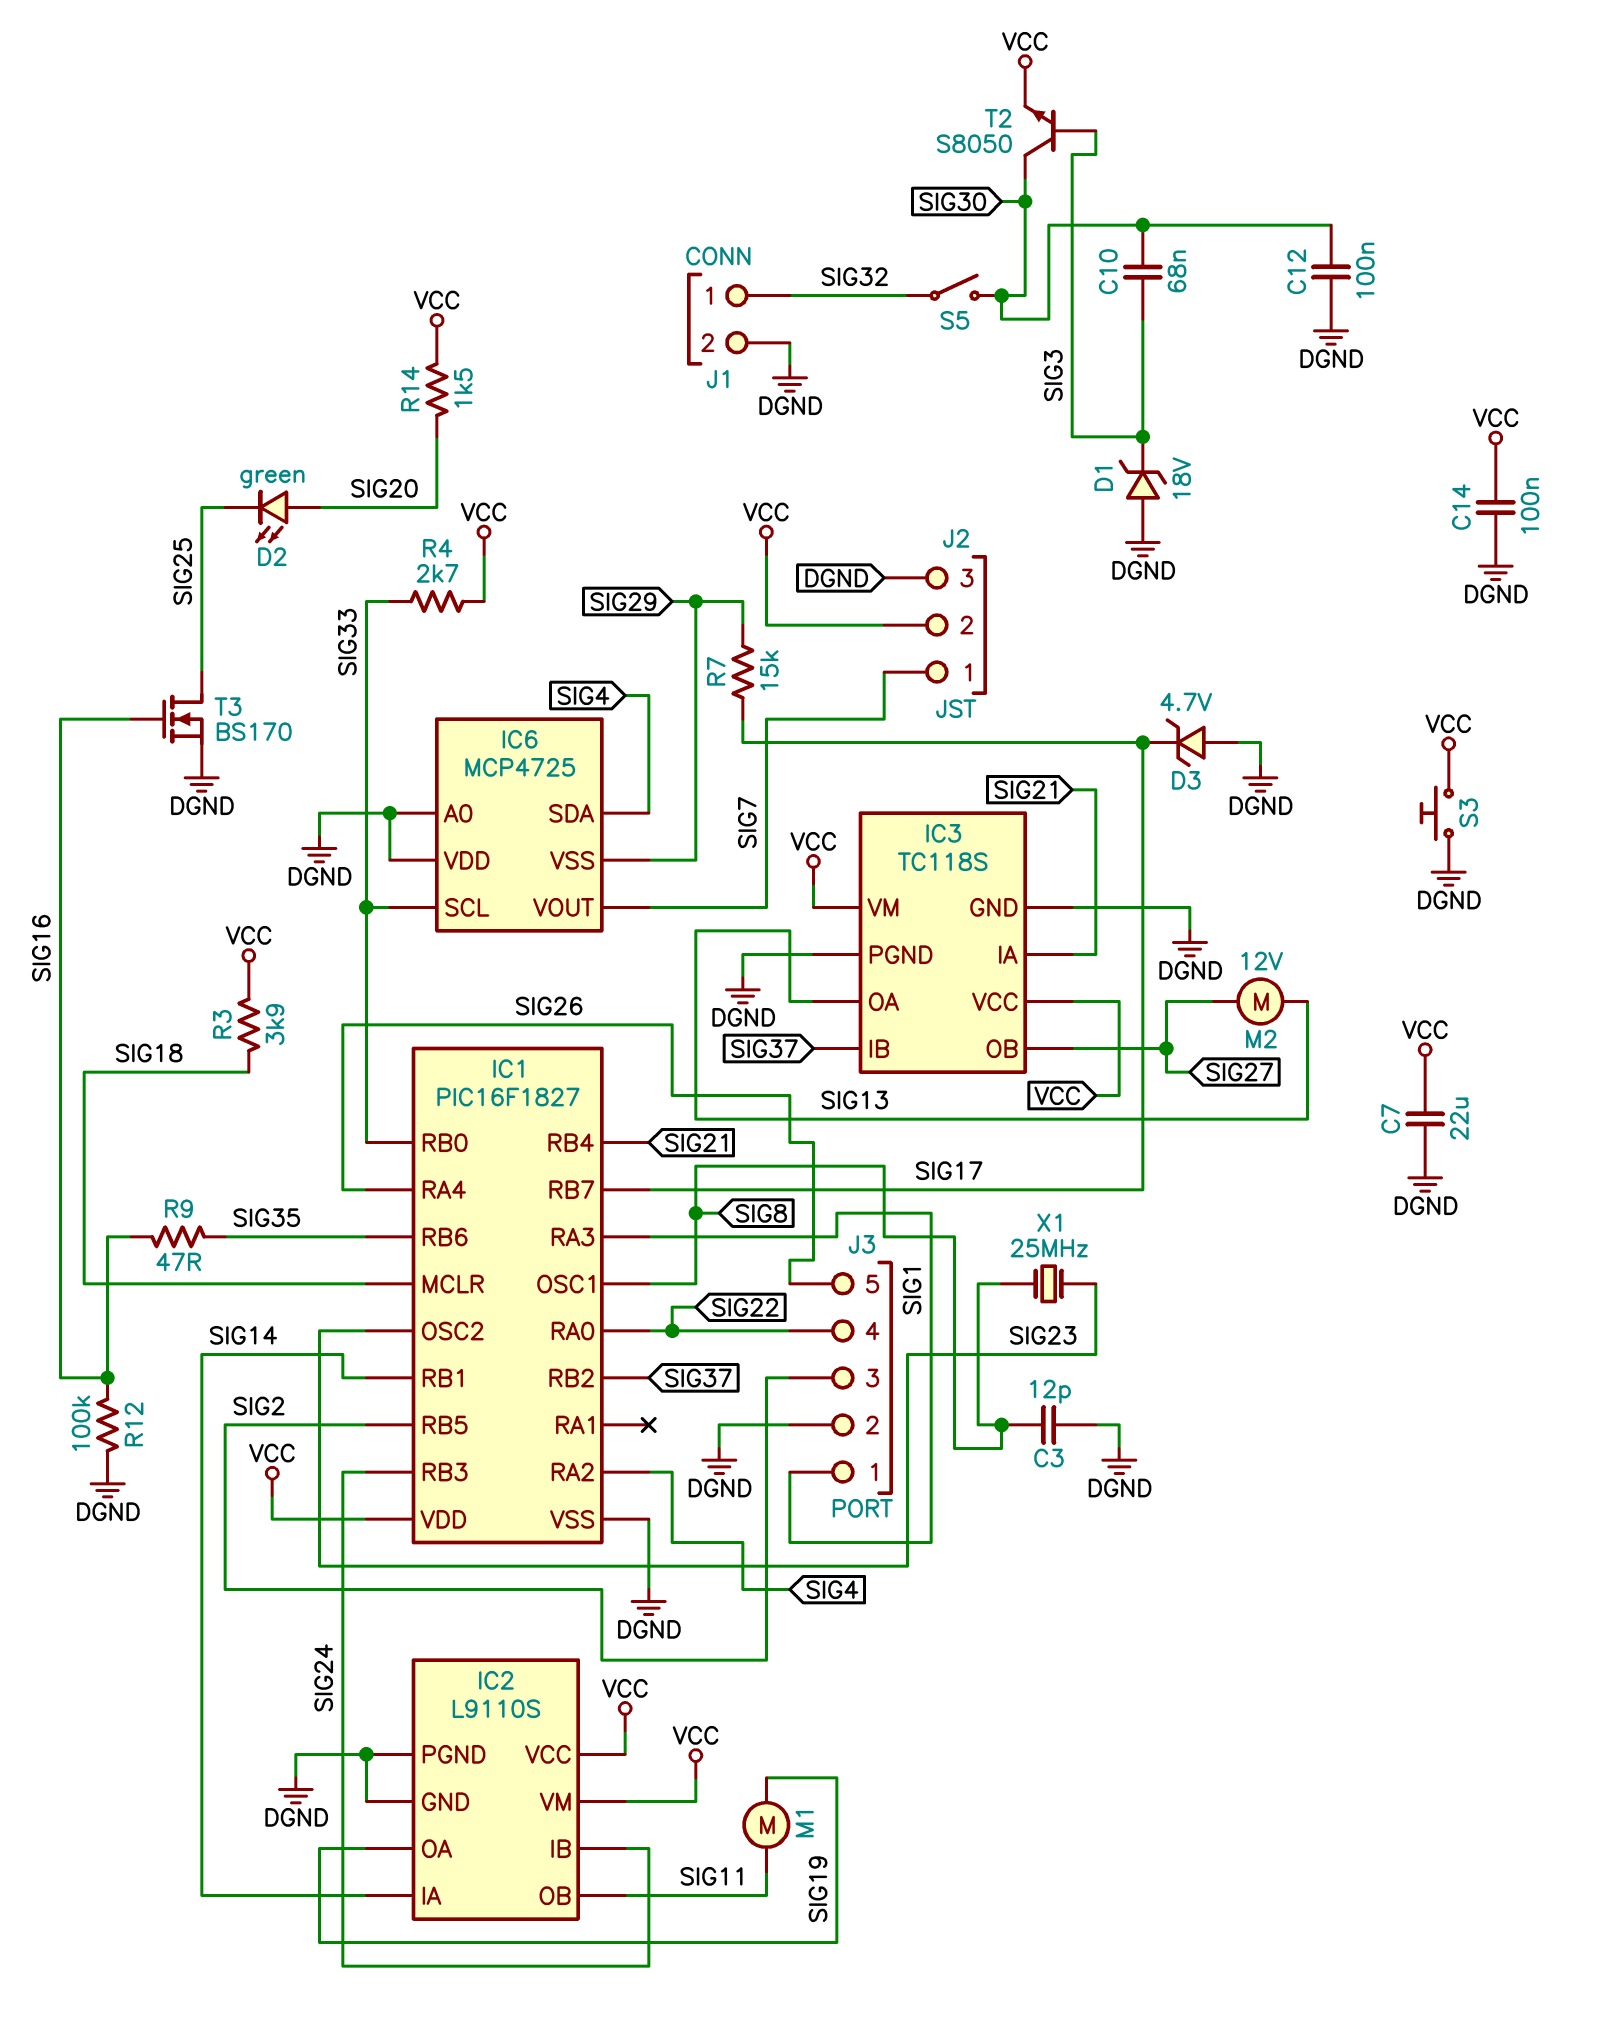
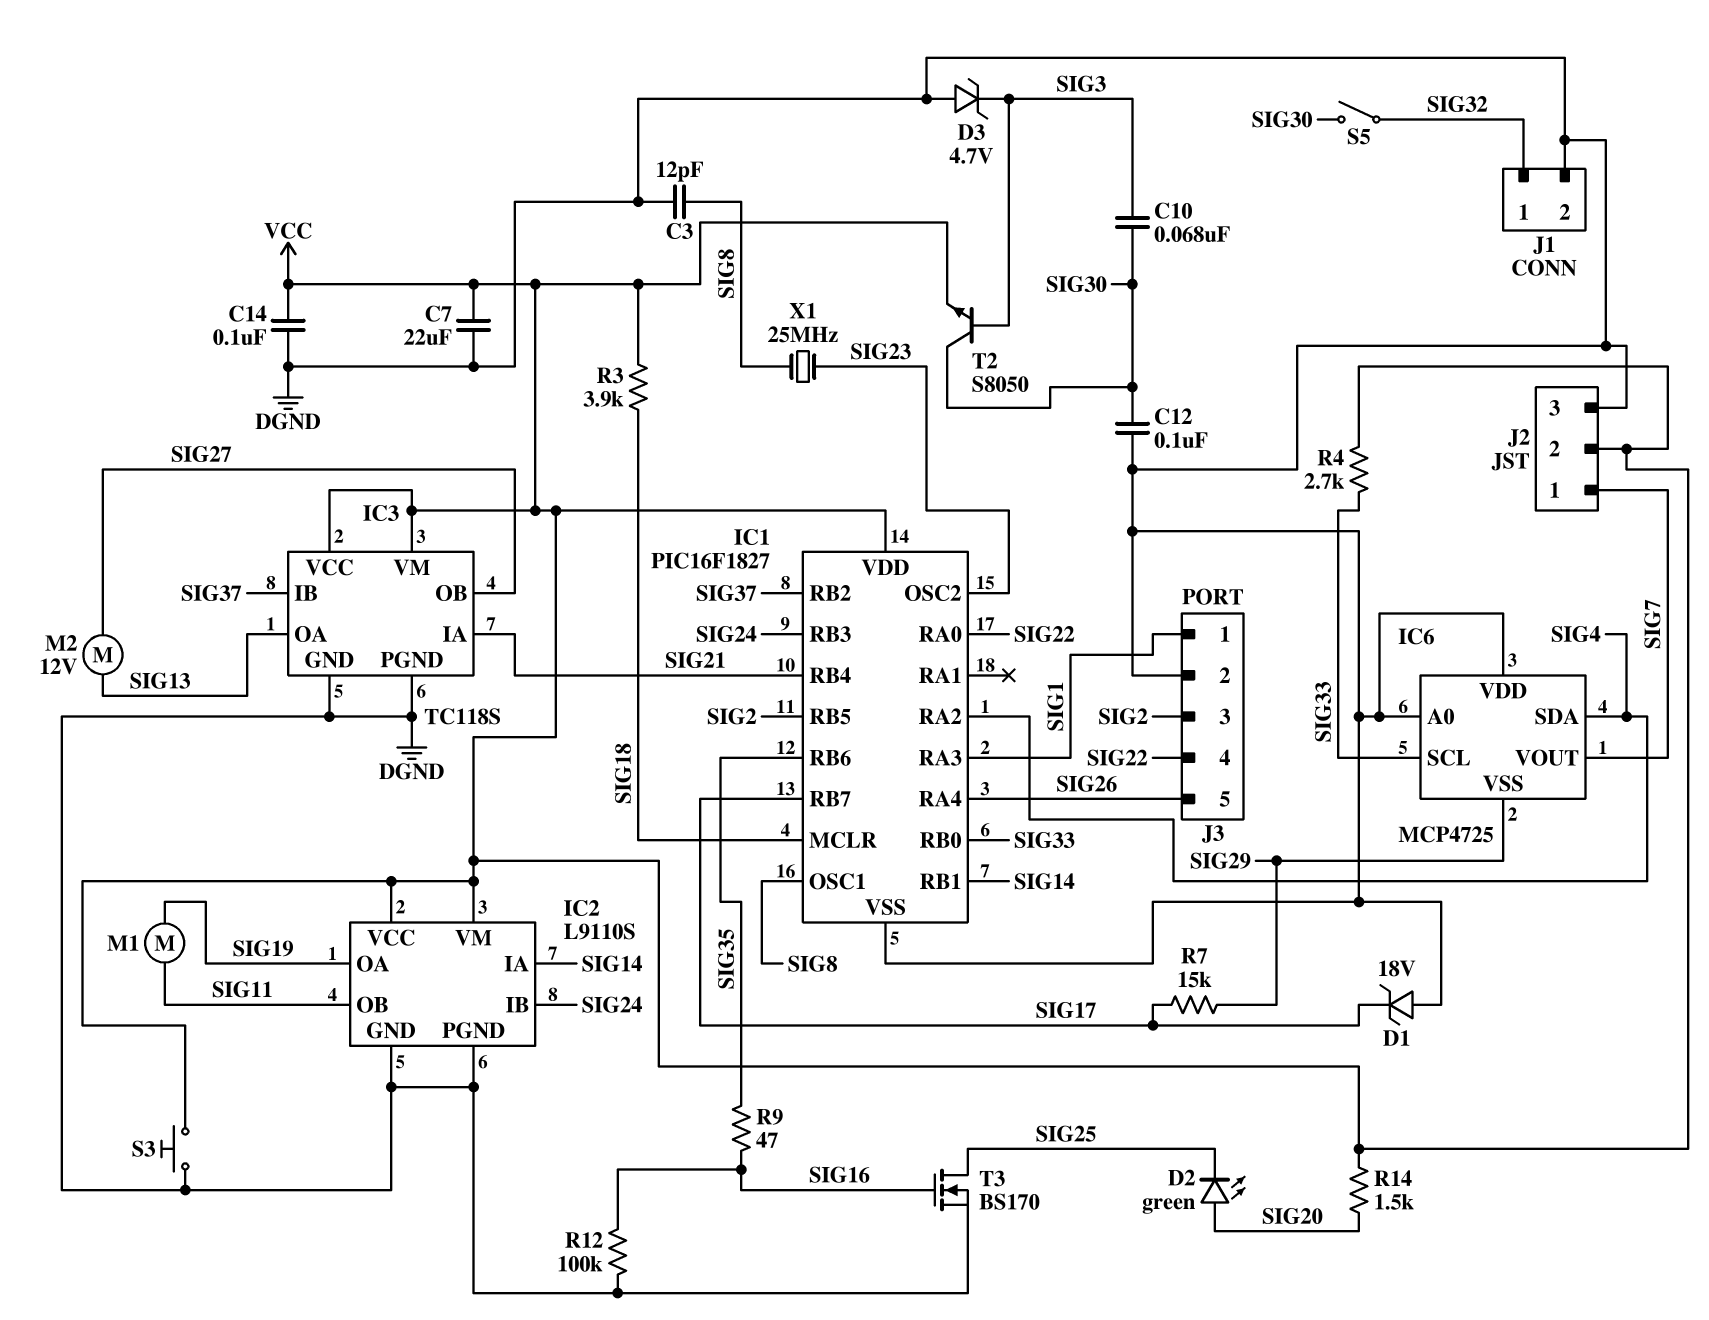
D1: zener 18V (A DGND, K SIG3) -> zener 18V (A DGND, K SIG17)
D3: zener 4.7V (A DGND, K SIG17) -> zener 4.7V (A DGND, K SIG3)

